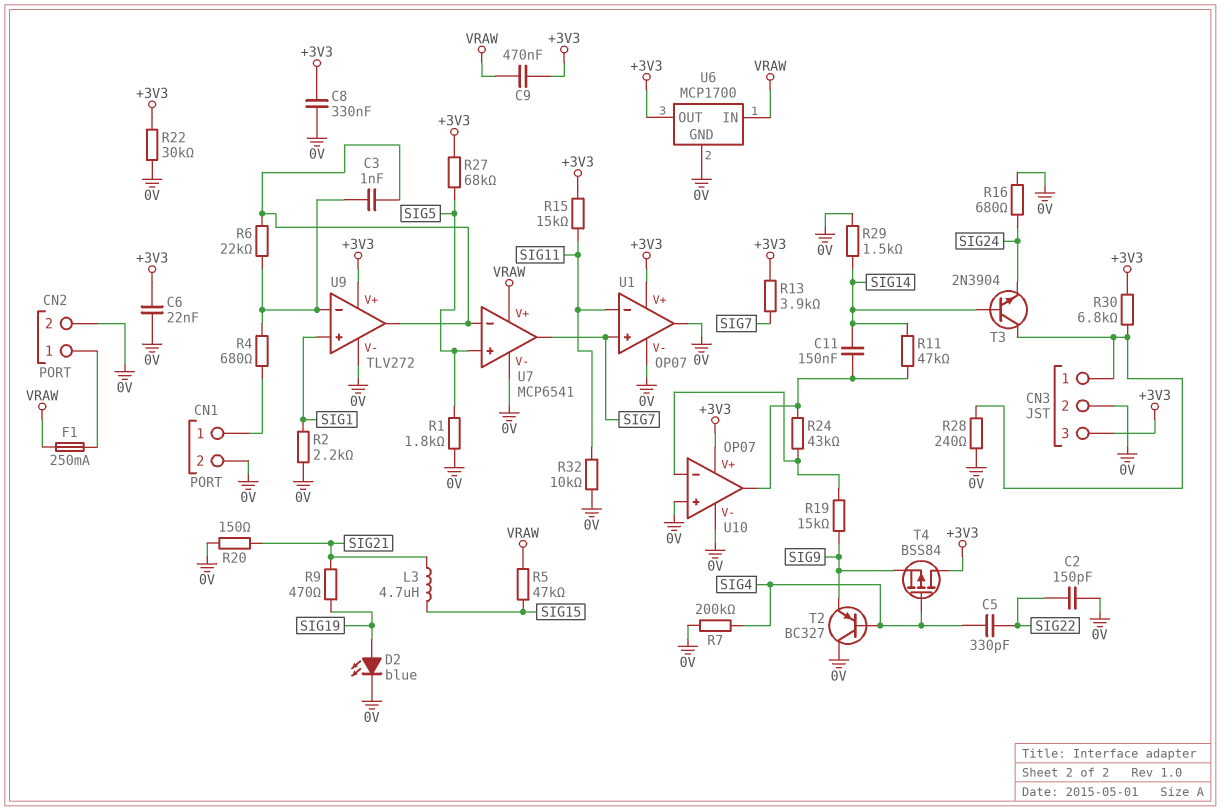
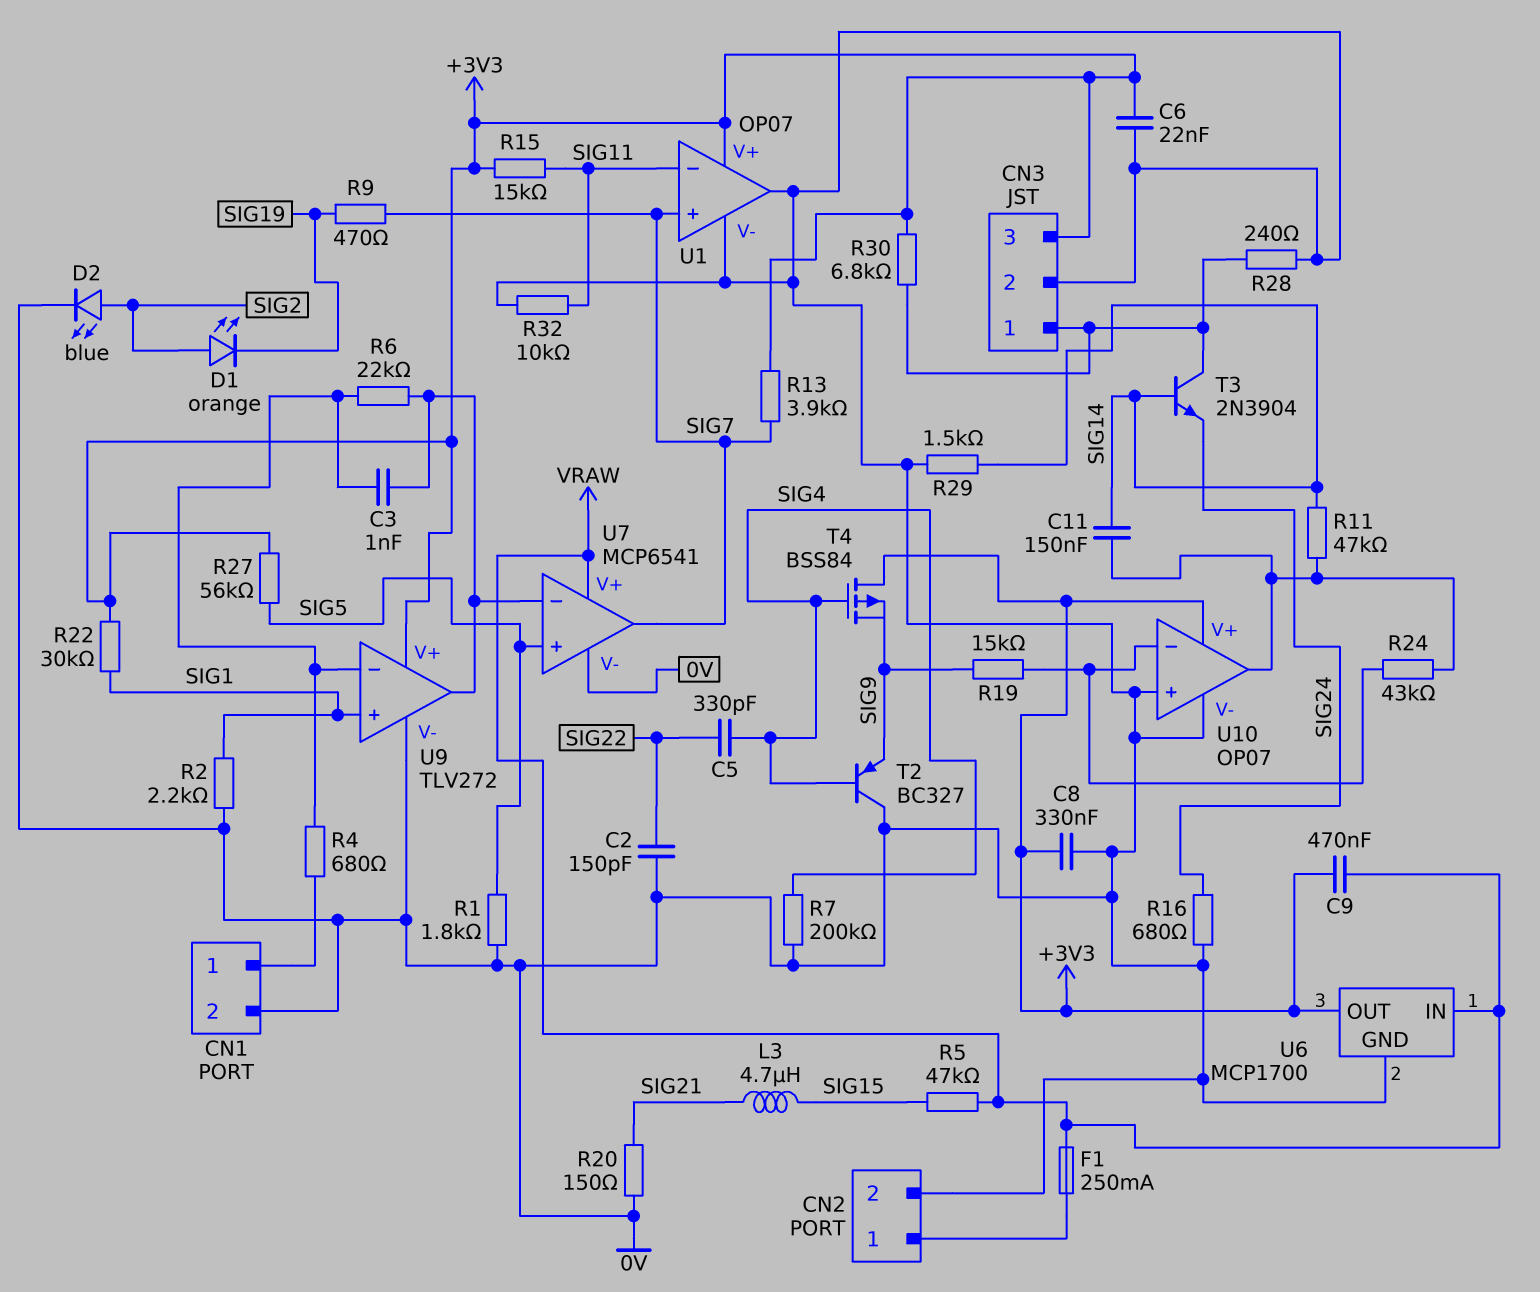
D1: none -> LED orange (A SIG2, K SIG19)
D2: LED blue (A SIG19, K 0V) -> LED blue (A SIG2, K 0V)
R9: 470 (SIG19, SIG21) -> 470 (SIG7, SIG19)
R22: 30k (+3V3, 0V) -> 30k (+3V3, SIG1)
R27: 68k (+3V3, SIG5) -> 56k (+3V3, SIG5)

